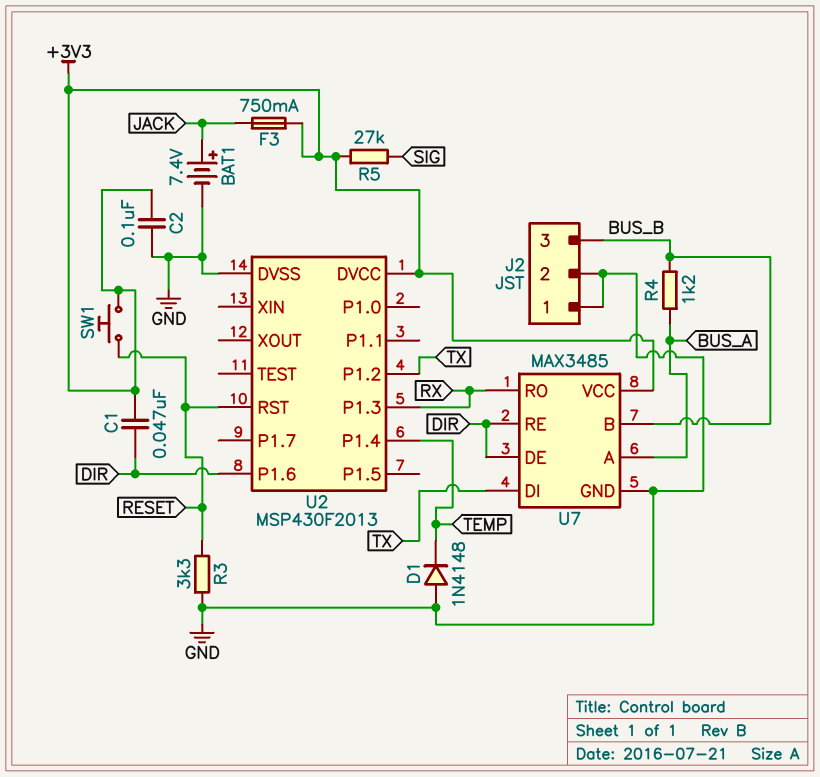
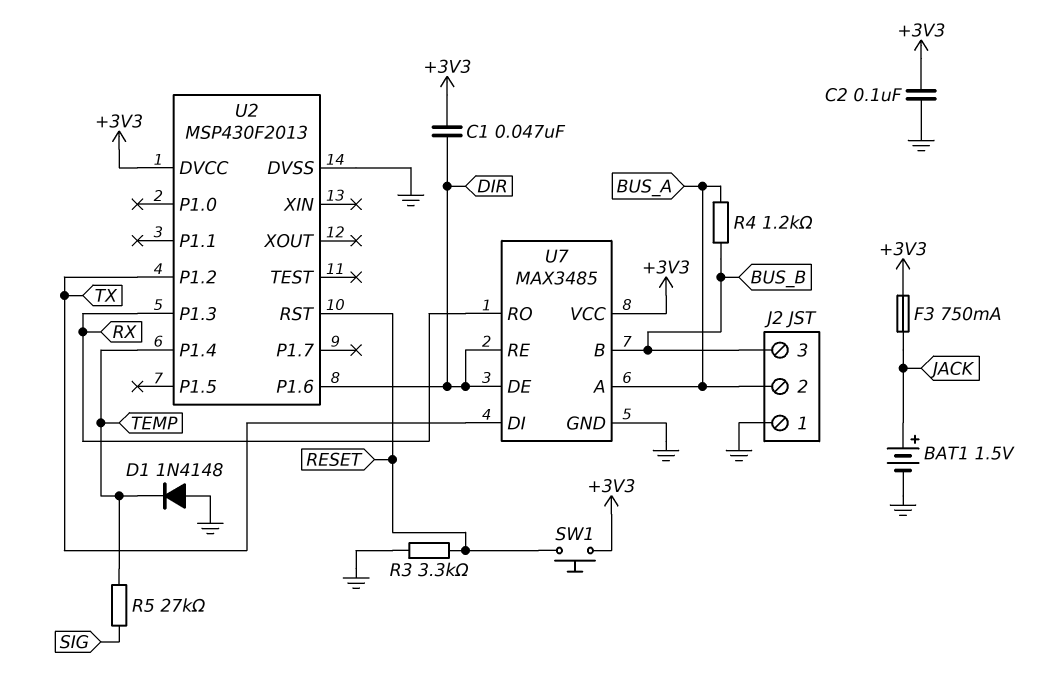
BAT1: 7.4V (plus JACK, minus GND) -> 1.5V (plus JACK, minus GND)
J2 pin 2: GND -> BUS_A
R5: 27k (+3V3, SIG) -> 27k (SIG, TEMP)

